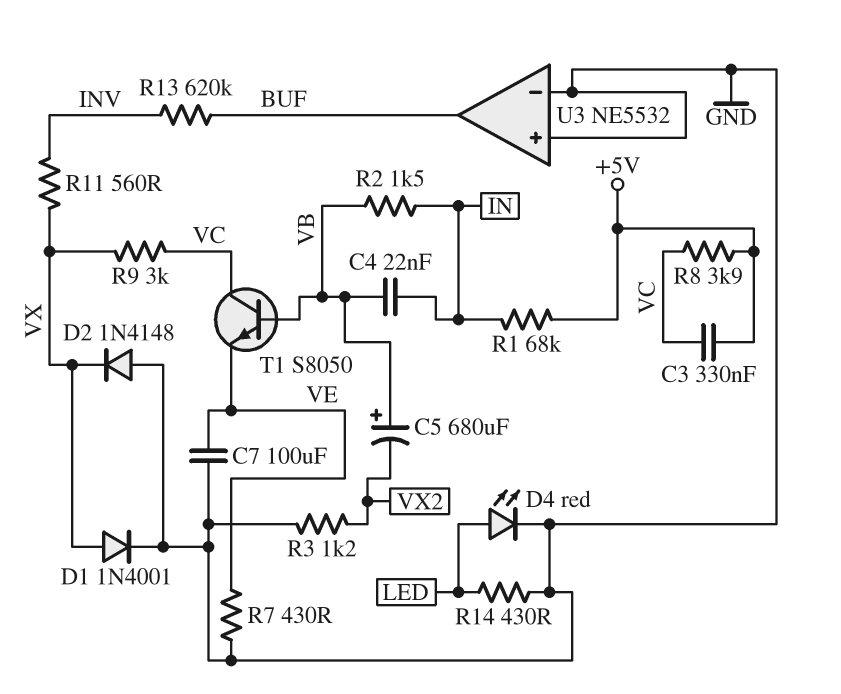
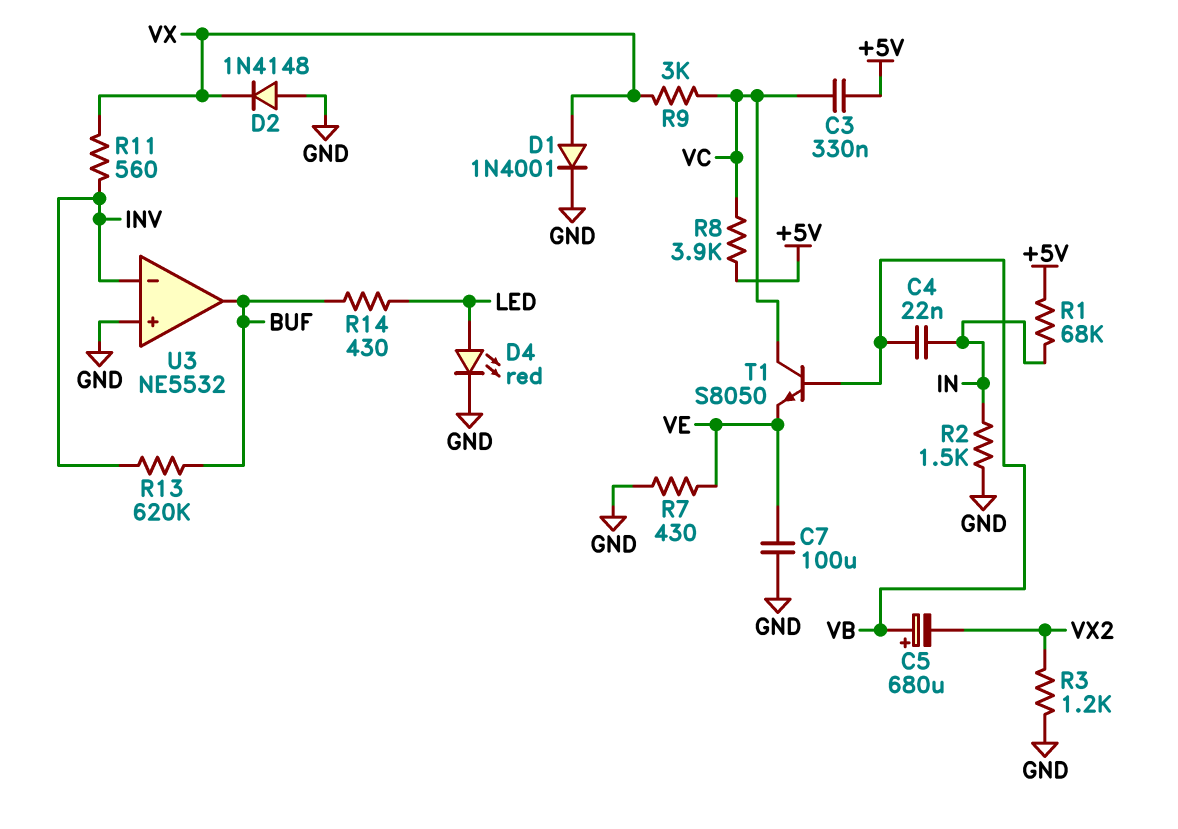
R2: 1.5k (IN, VB) -> 1.5k (GND, IN)
R14: 430 (GND, LED) -> 430 (BUF, LED)
U3 pin in-: GND -> INV

